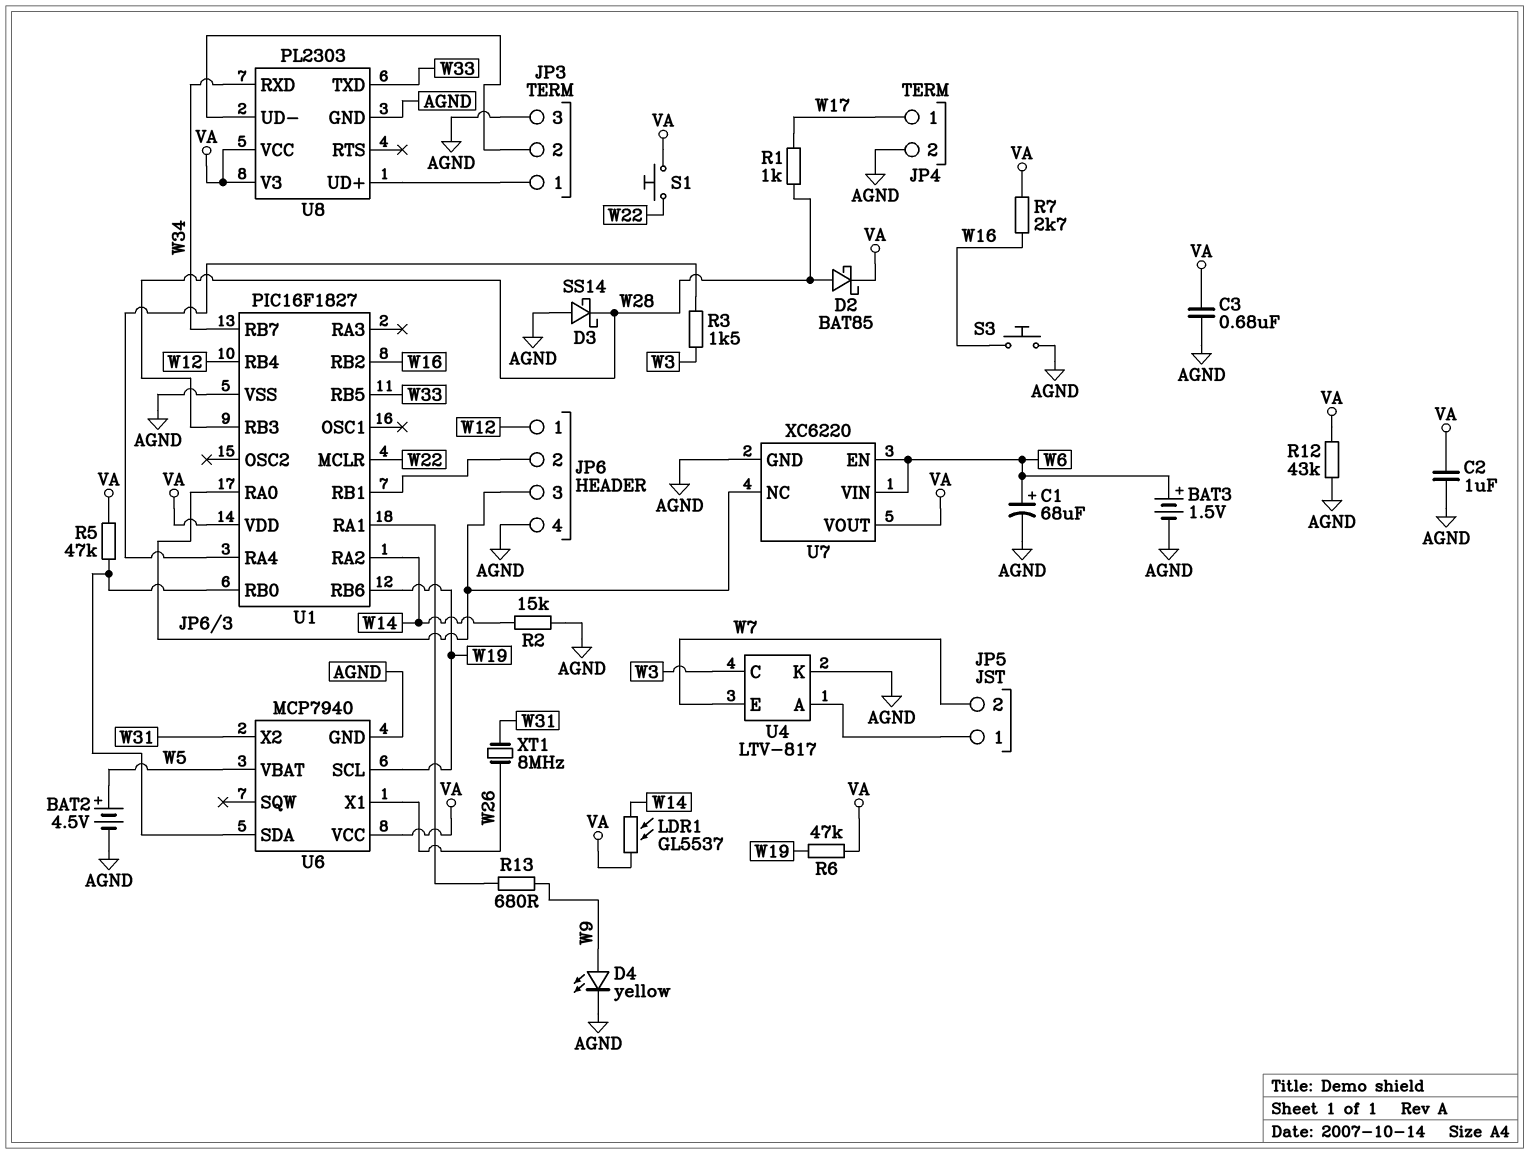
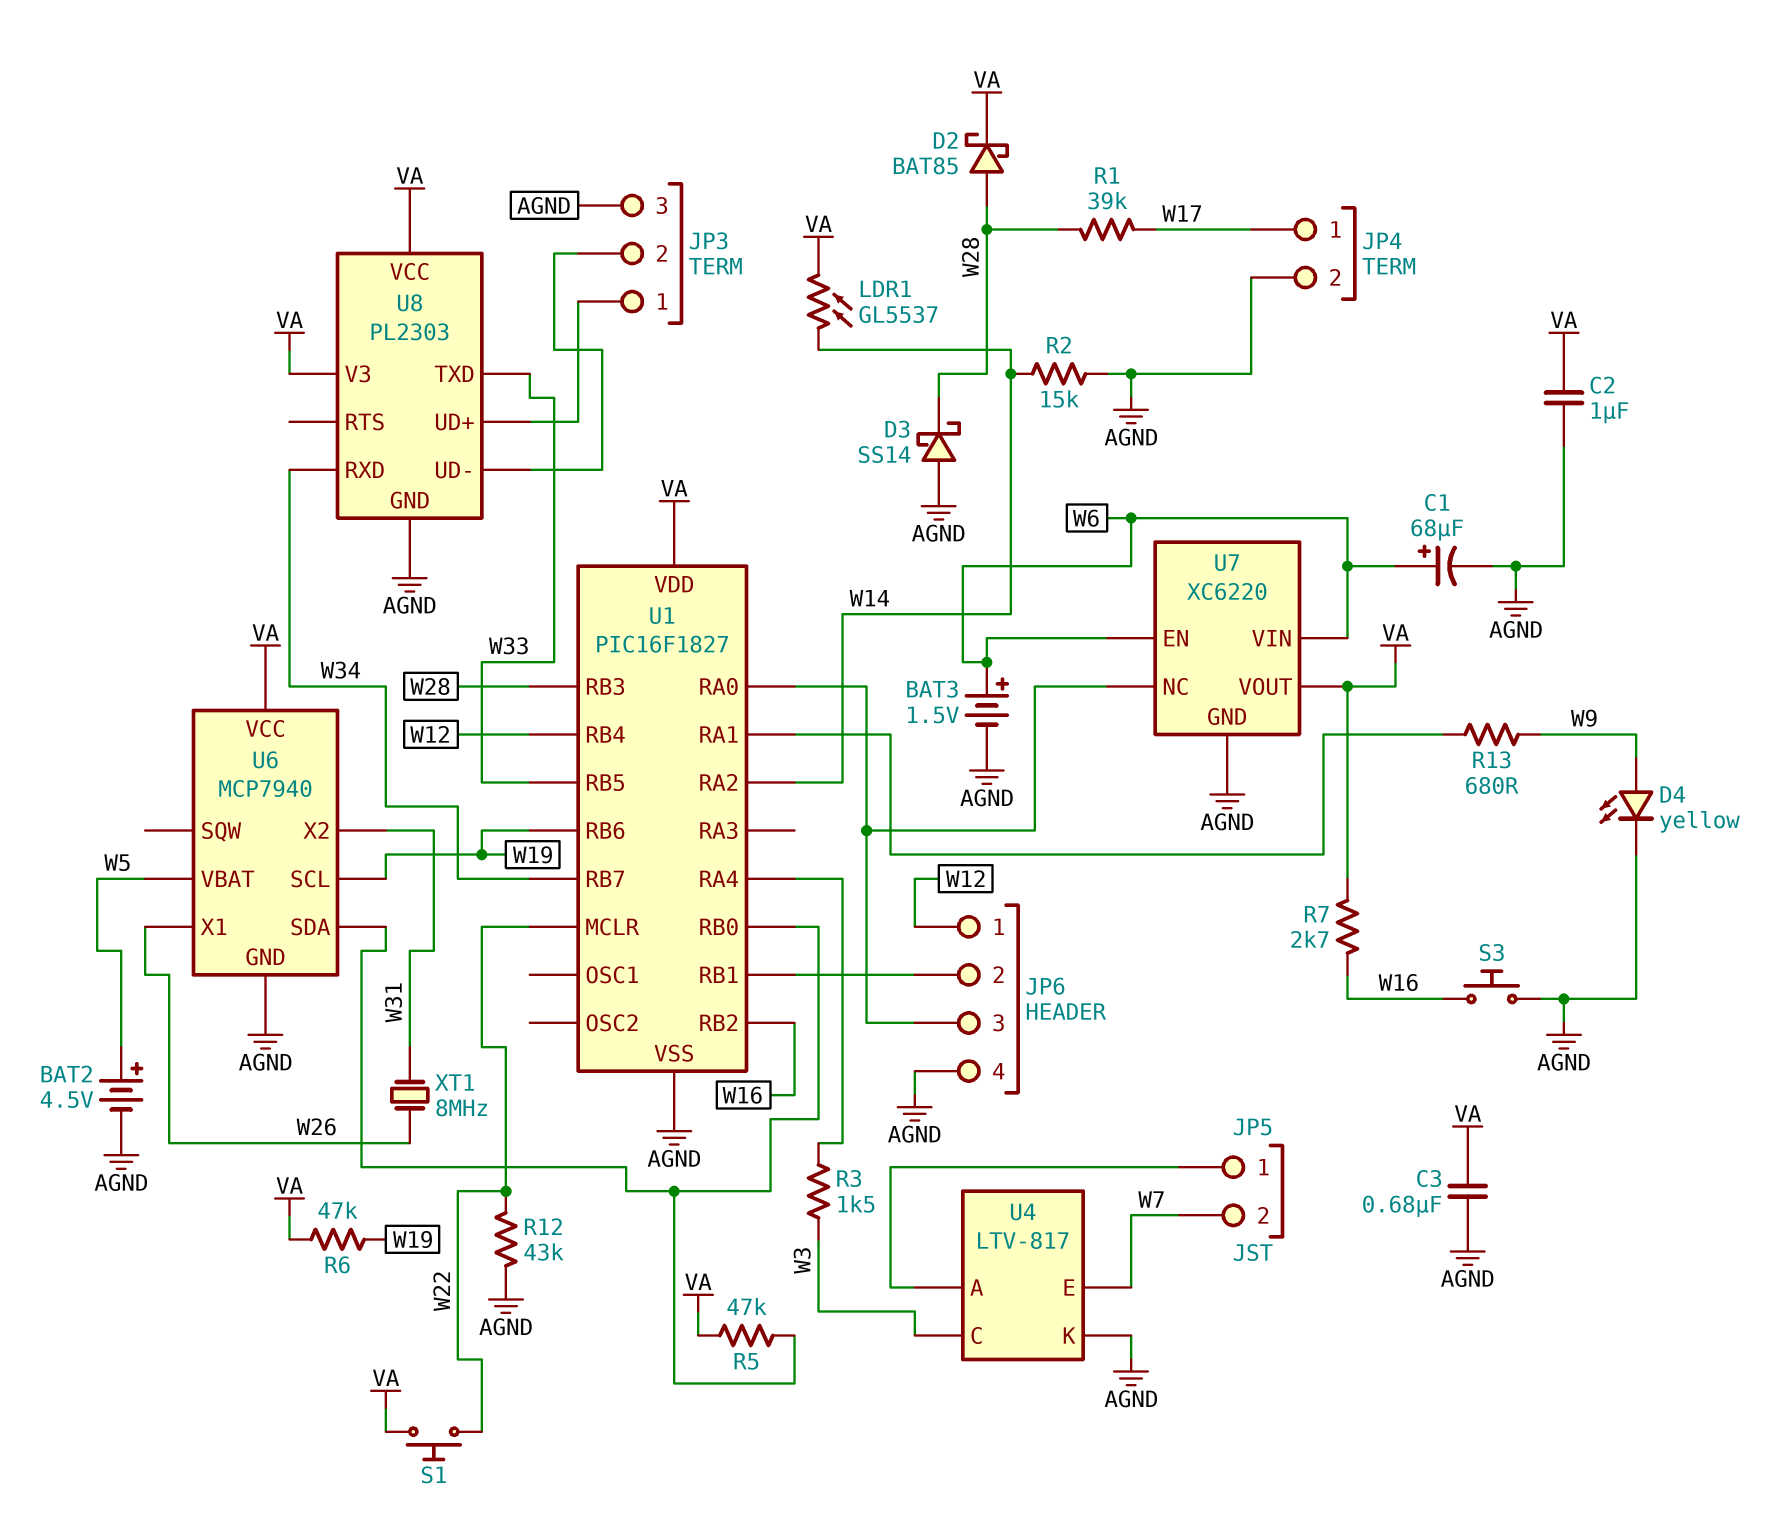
R1: 1k (W17, W28) -> 39k (W17, W28)
R12: 43k (AGND, VA) -> 43k (AGND, W22)

